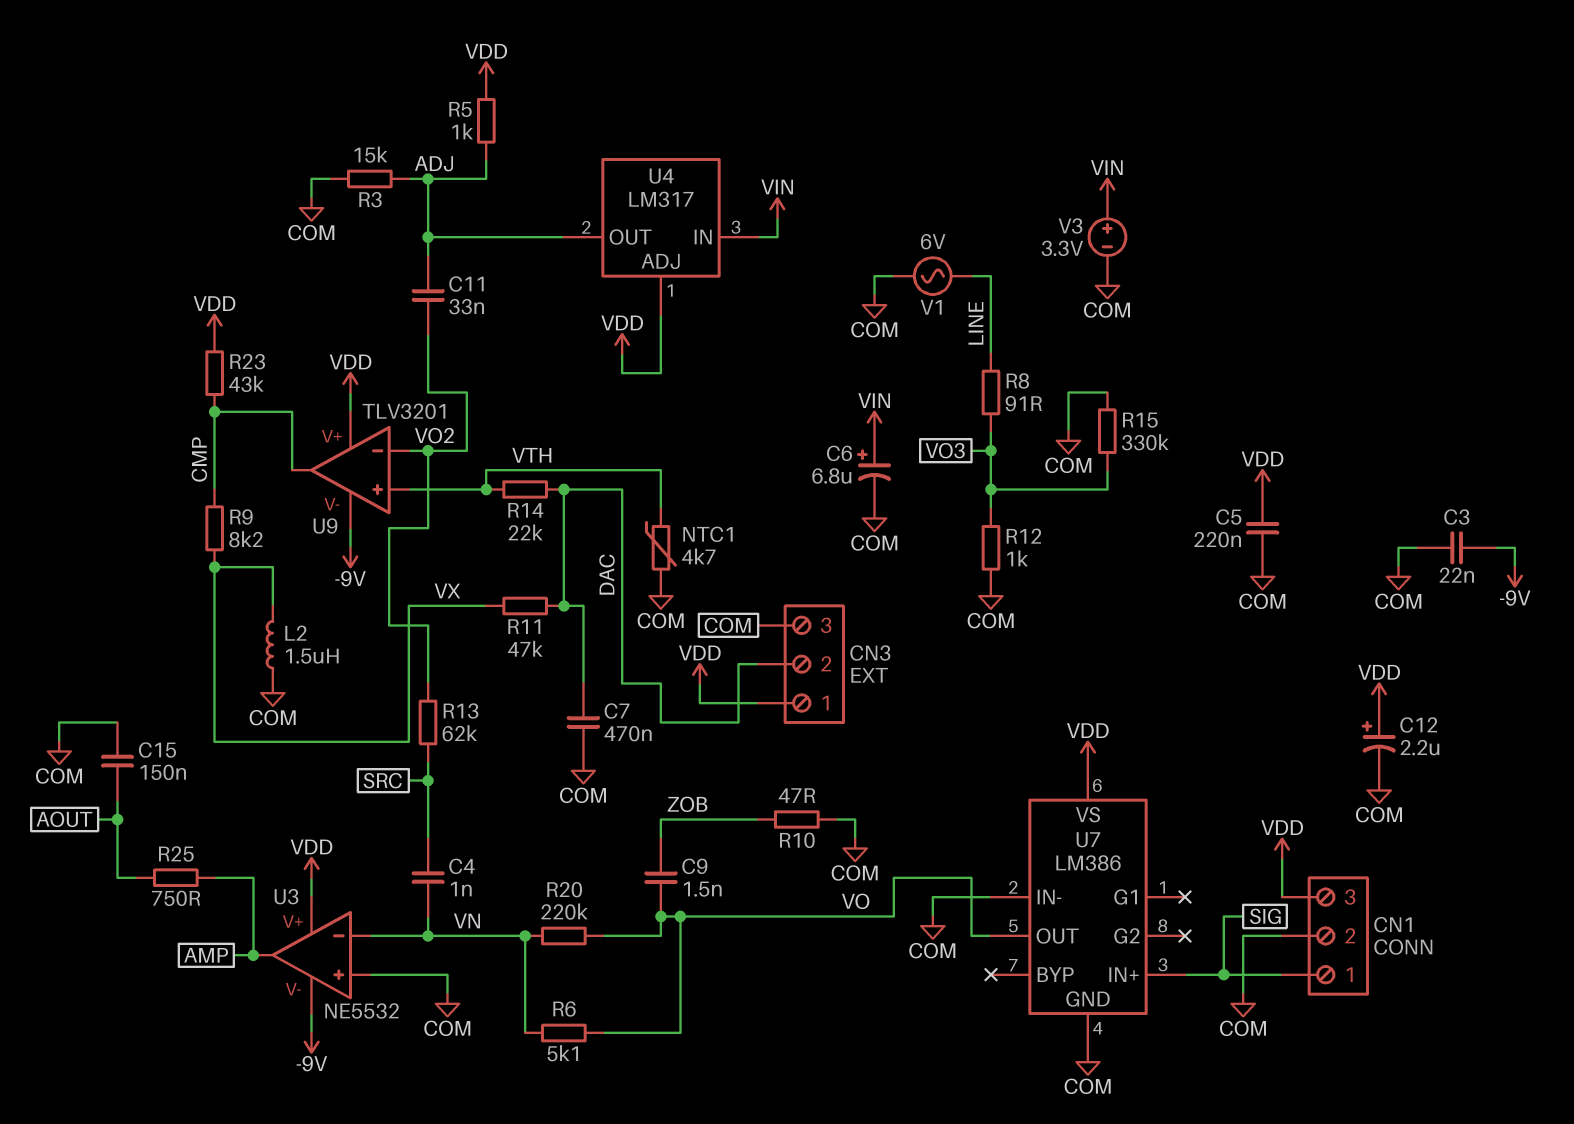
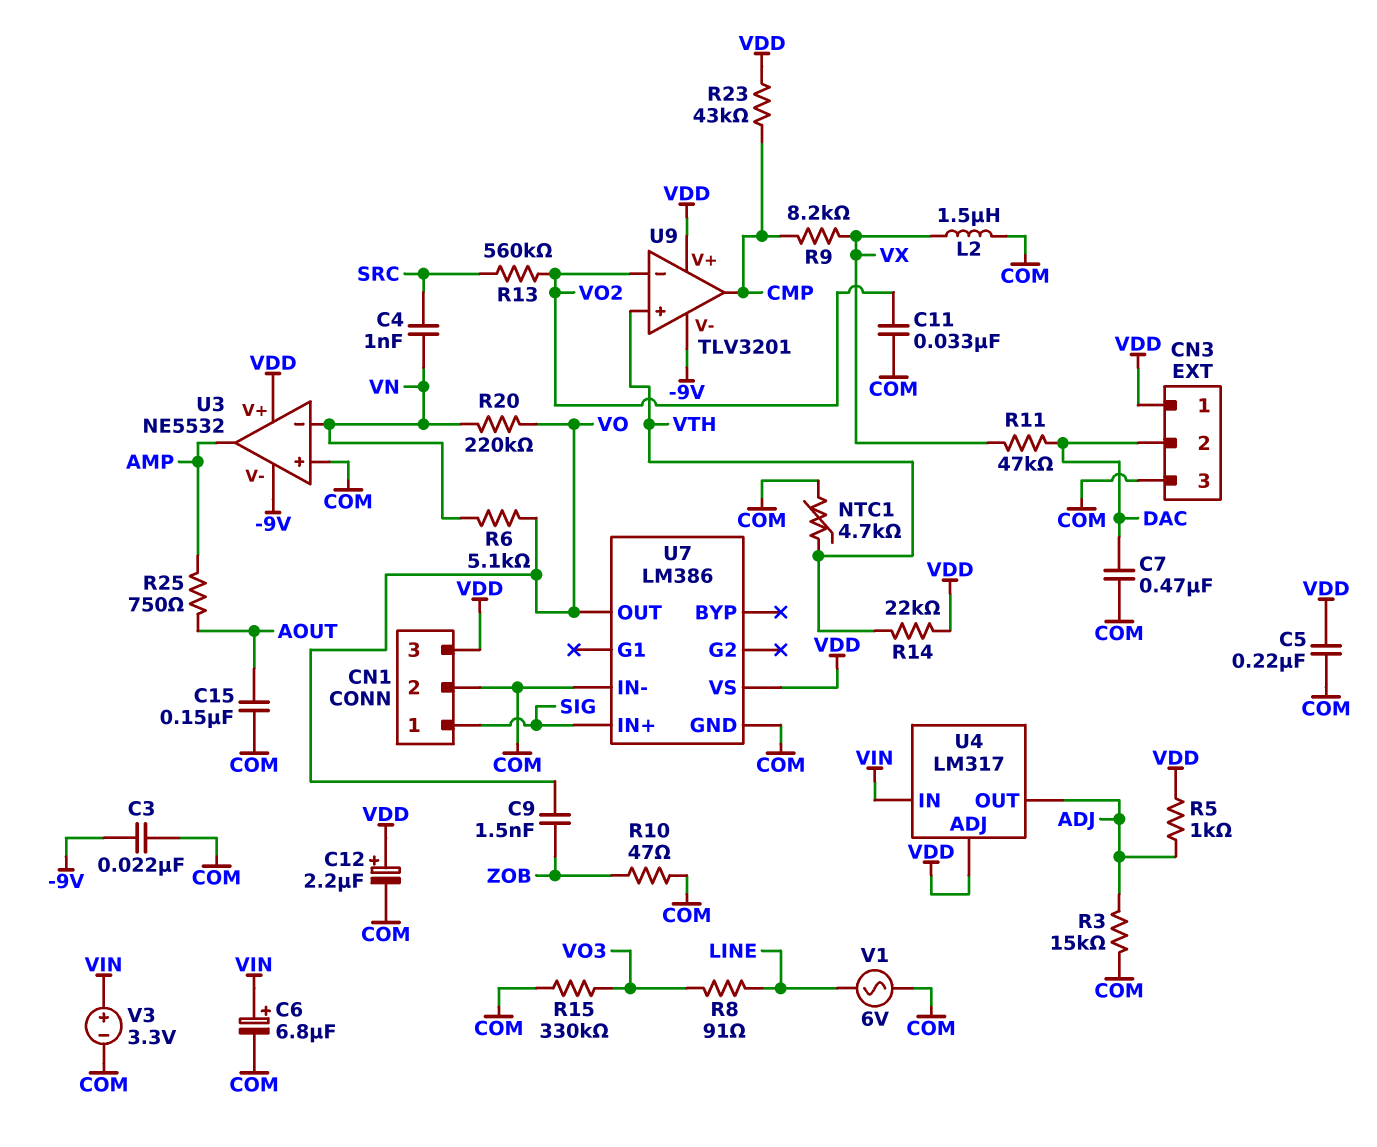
C11: 33nF (ADJ, VO2) -> 33nF (COM, VO2)
R12: 1k (COM, VO3) -> none
R13: 62k (SRC, VO2) -> 560k (SRC, VO2)
R14: 22k (DAC, VTH) -> 22k (VDD, VTH)

